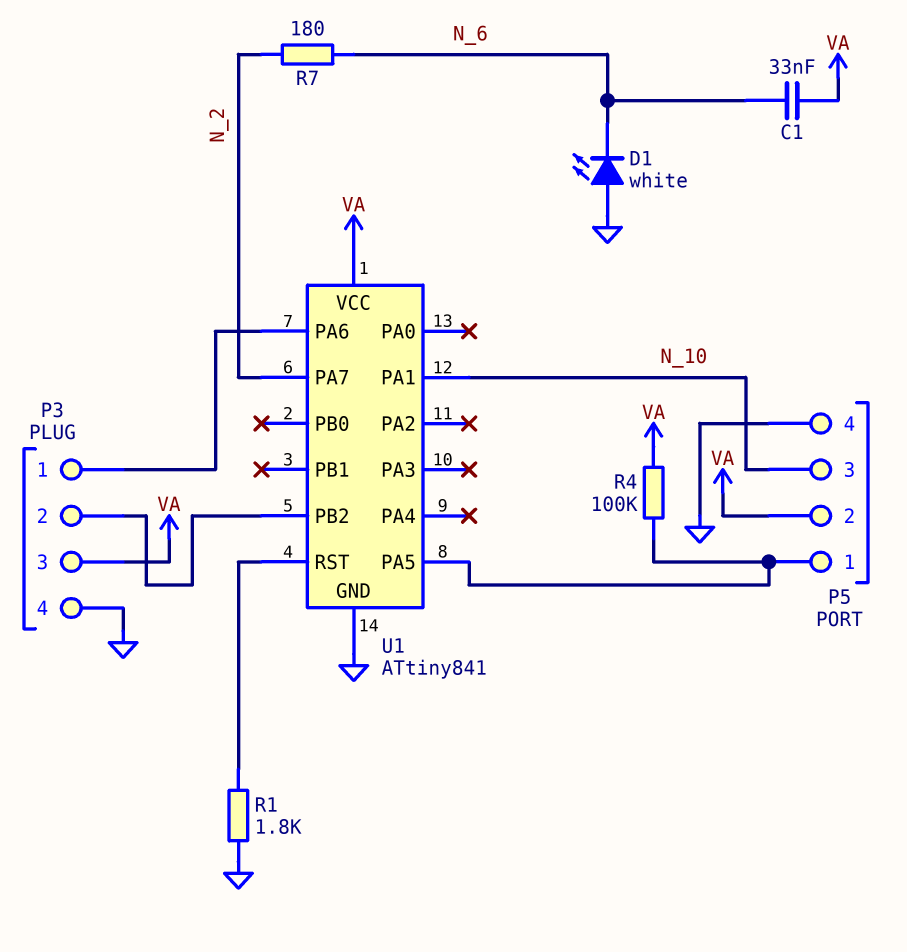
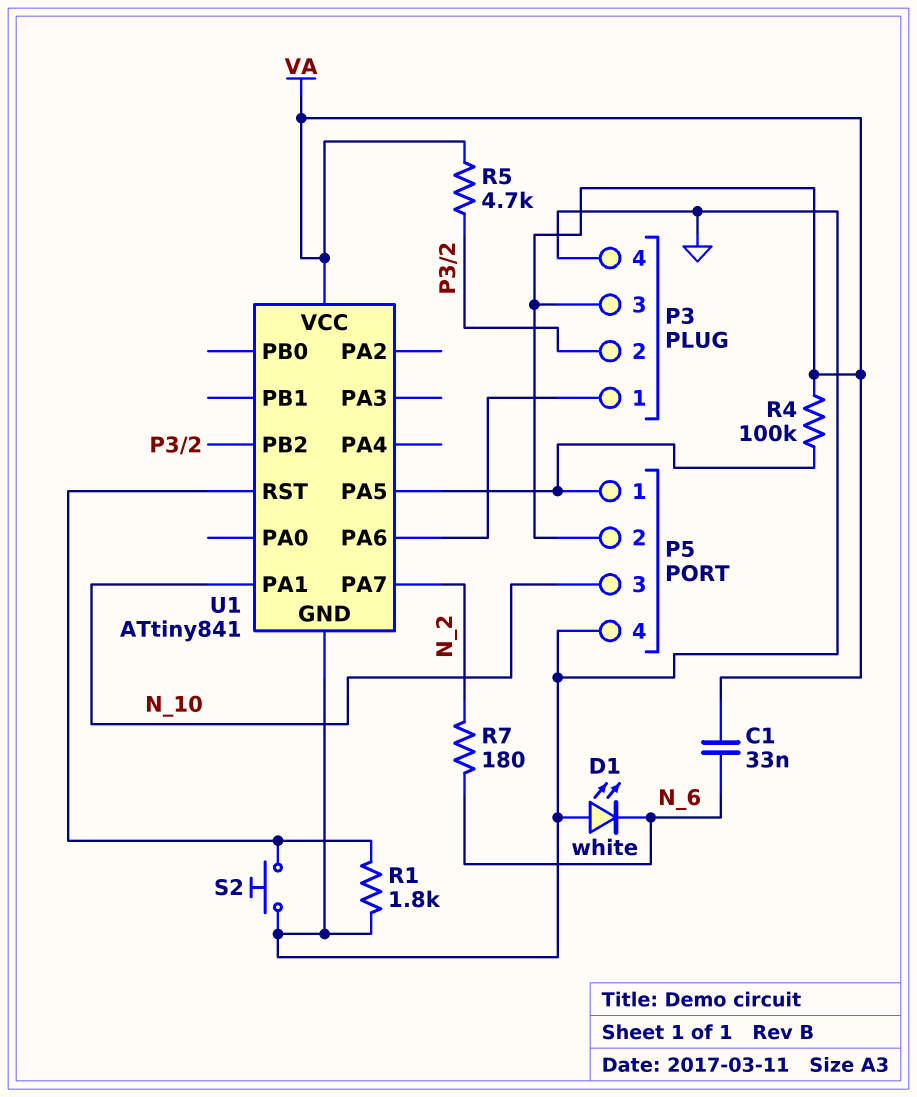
R5: none -> 4.7k (P3/2, VA)
S2: none -> button (GND, U1/RST)

